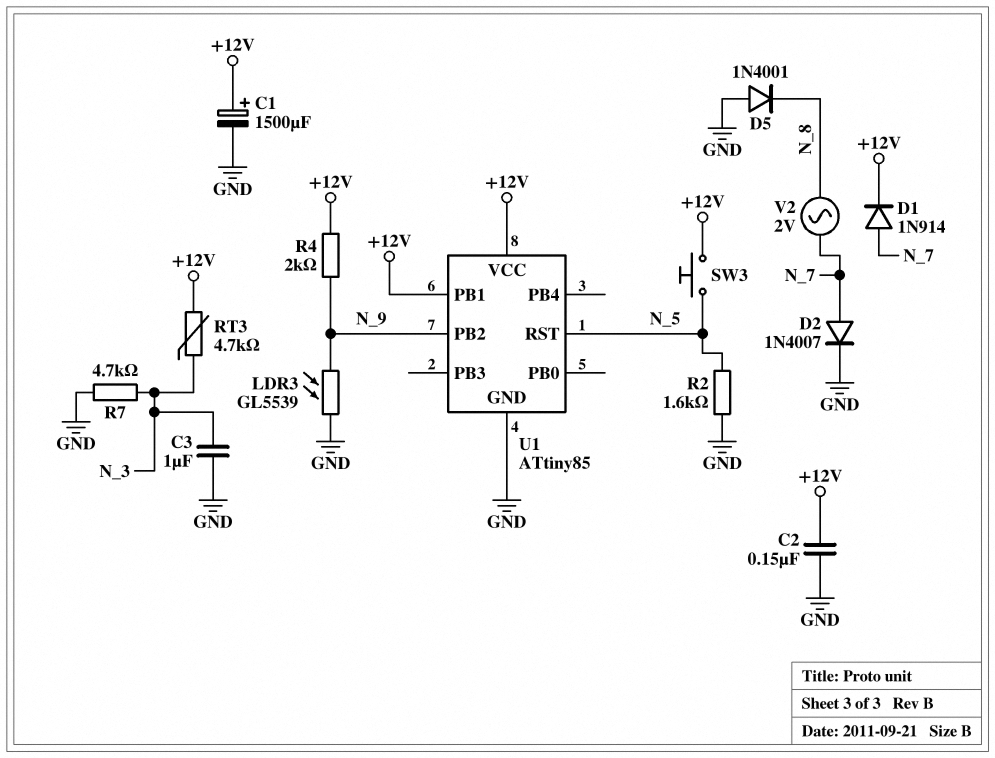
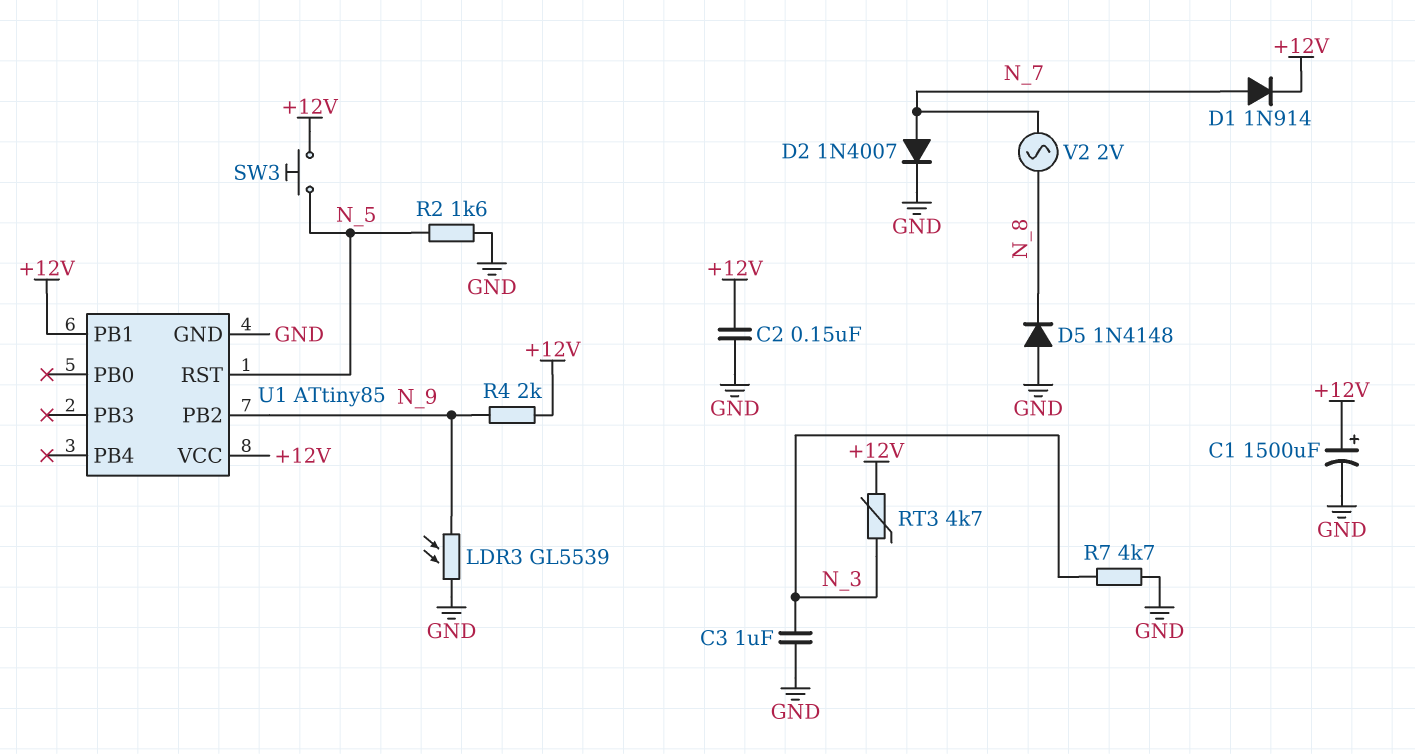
D5: diode 1N4001 (A GND, K N_8) -> diode 1N4148 (A GND, K N_8)

